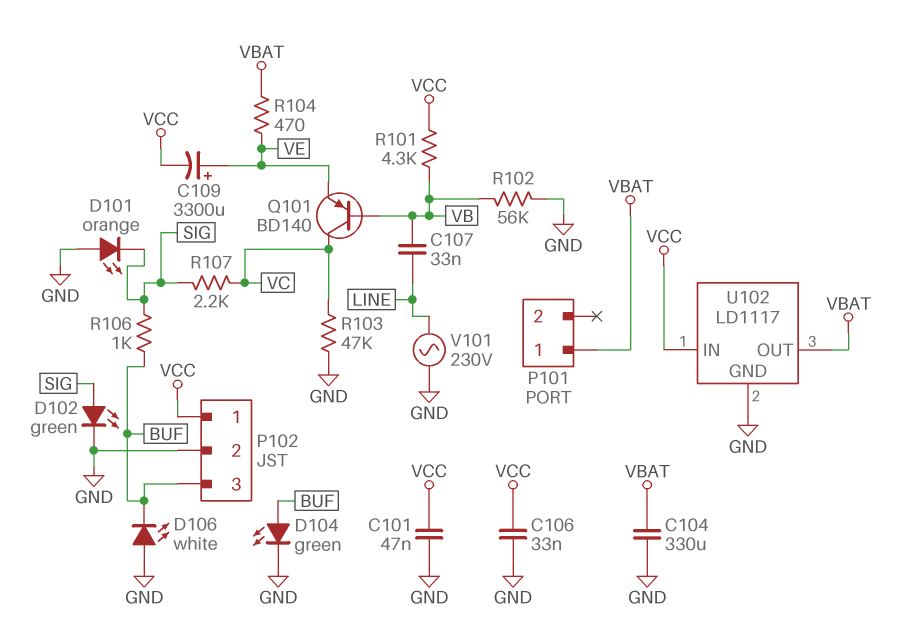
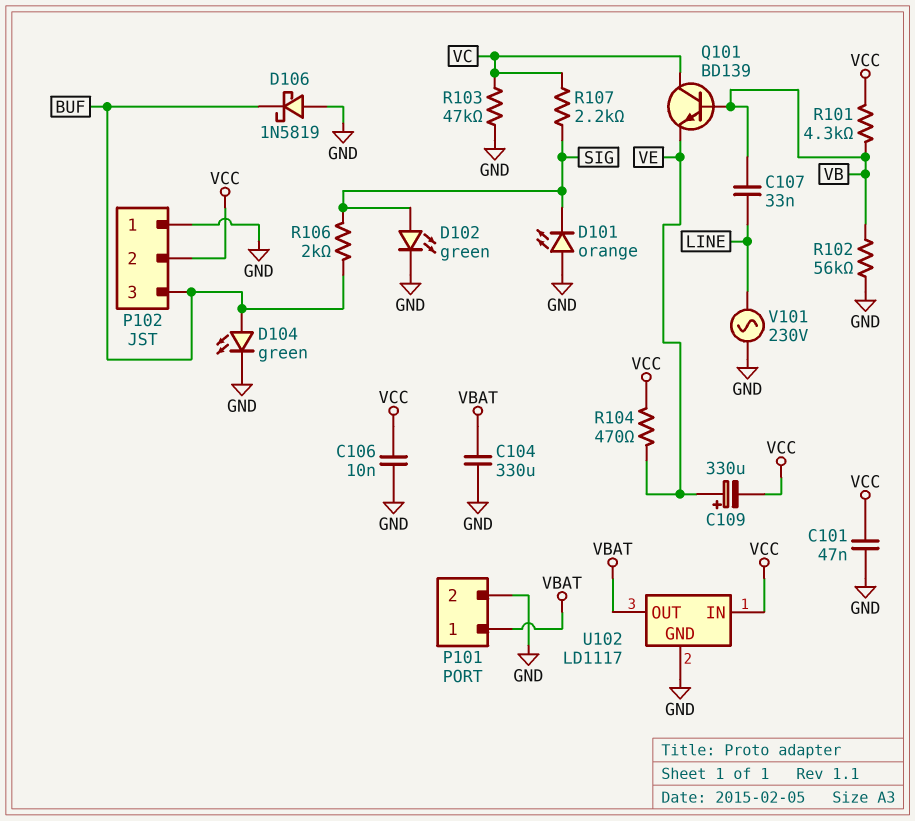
C106: 33nF (GND, VCC) -> 10nF (GND, VCC)
C109: 3300uF (plus VE, minus VCC) -> 330uF (plus VE, minus VCC)
D106: LED white (A GND, K BUF) -> schottky 1N5819 (A GND, K BUF)
P101 pin 2: none -> GND
P102 pin 1: VCC -> GND
P102 pin 2: GND -> VCC
Q101: PNP BD140 (B VB, C VC, E VE) -> NPN BD139 (B VB, C VC, E VE)
R104: 470 (VBAT, VE) -> 470 (VCC, VE)
R106: 1k (BUF, SIG) -> 2k (BUF, SIG)

